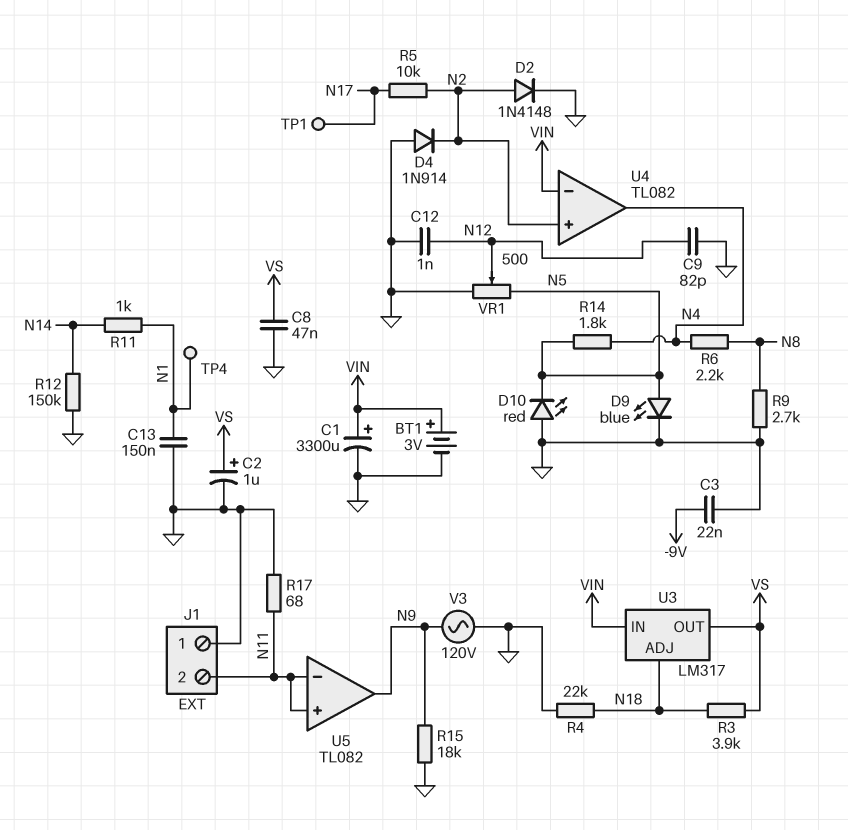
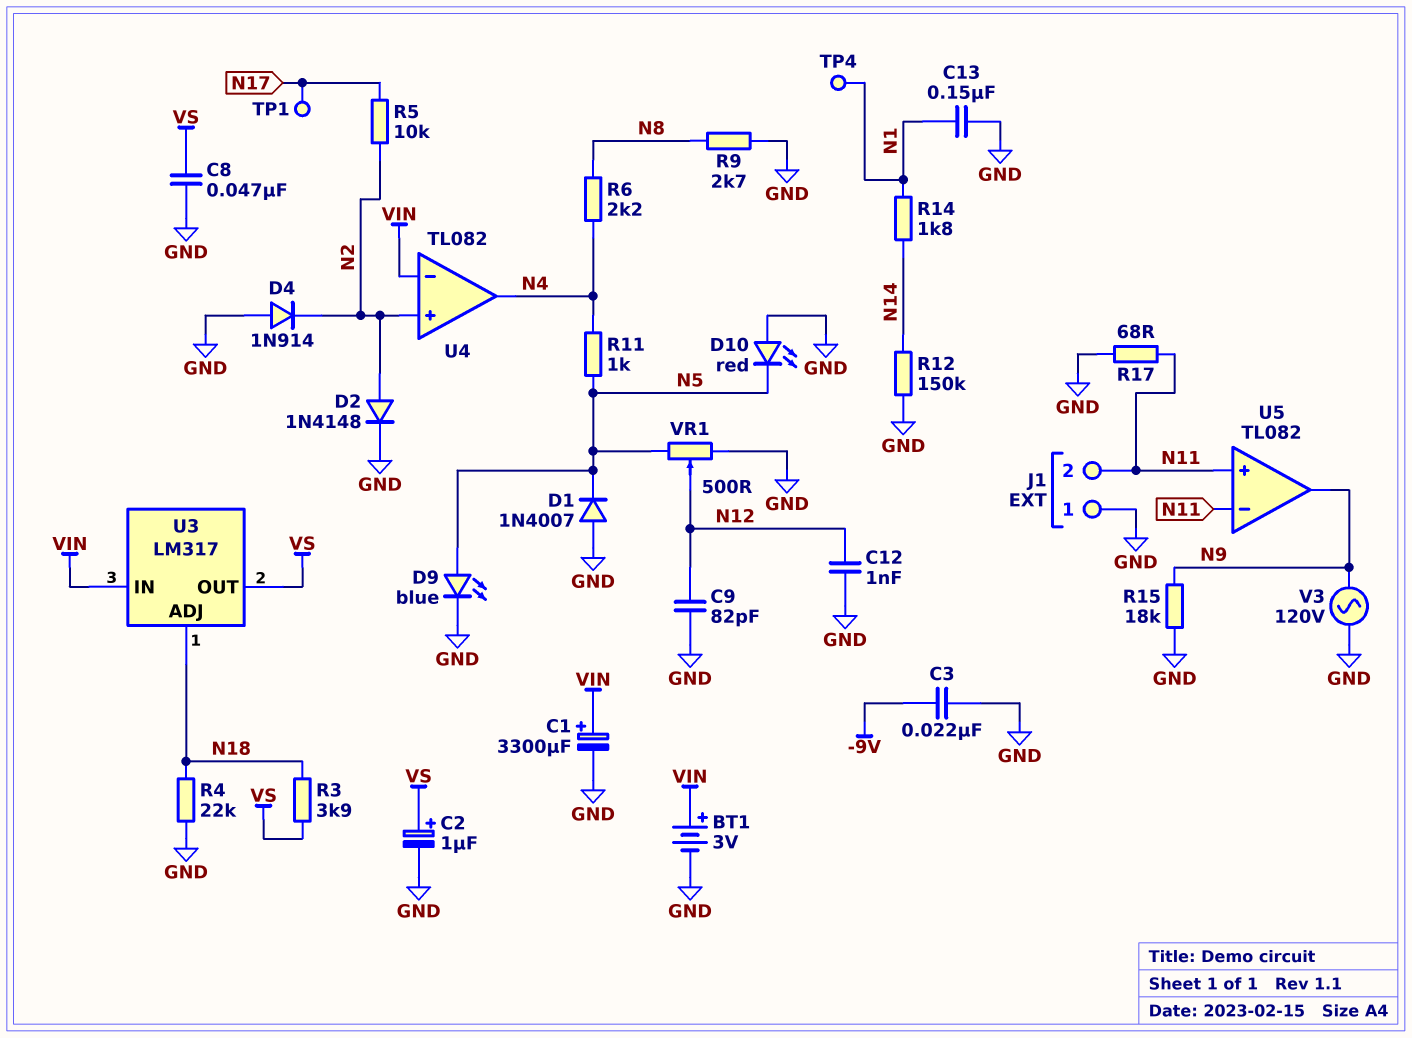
D1: none -> diode 1N4007 (A GND, K N5)
R11: 1k (N1, N14) -> 1k (N4, N5)
R14: 1.8k (N4, N5) -> 1.8k (N1, N14)

